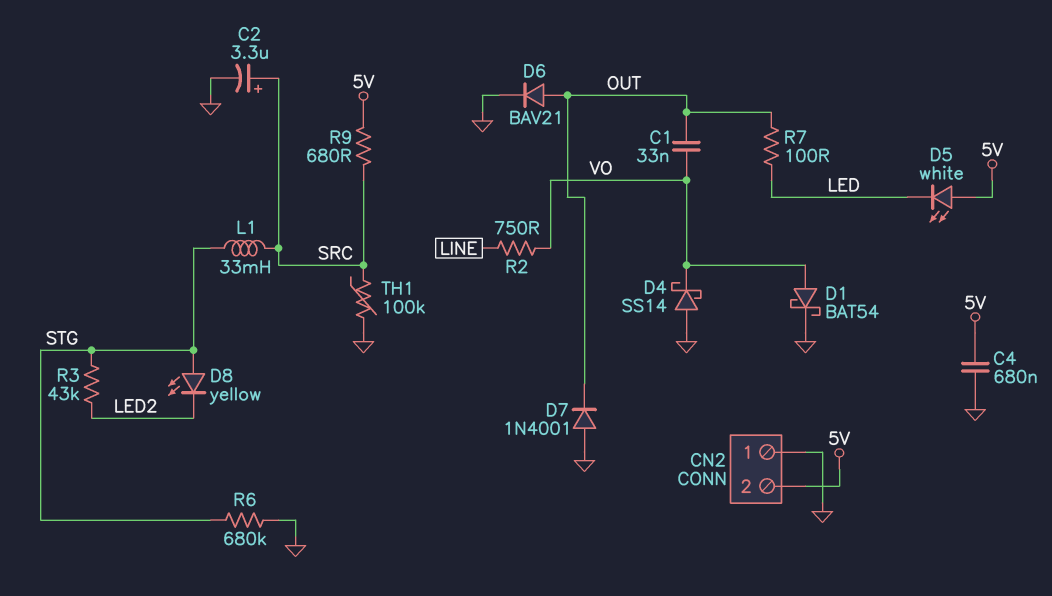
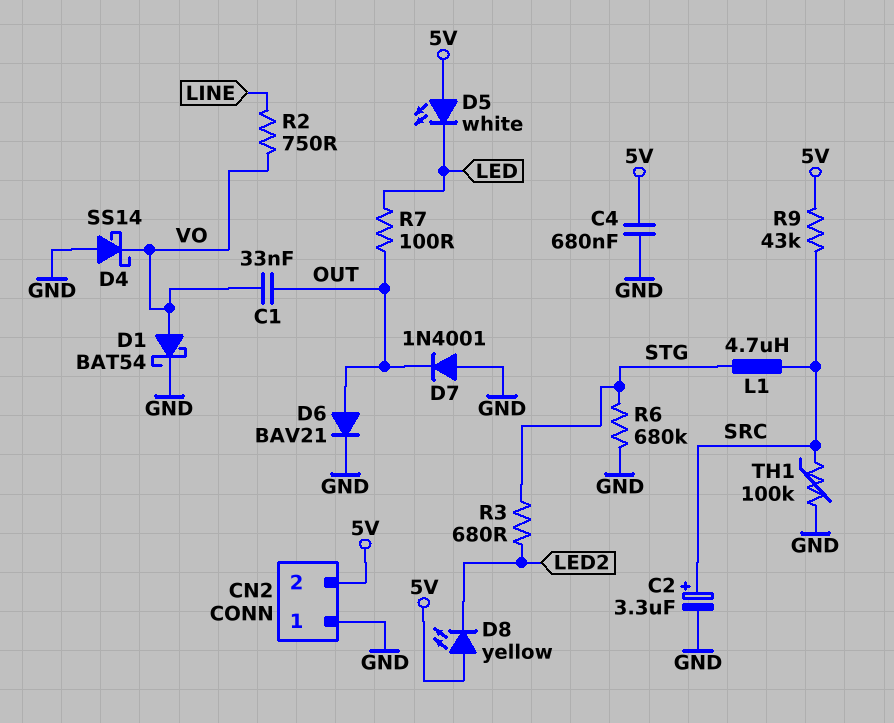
D8: LED yellow (A STG, K LED2) -> LED yellow (A 5V, K LED2)
L1: 33mH (SRC, STG) -> 4.7uH (SRC, STG)
R3: 43k (LED2, STG) -> 680 (LED2, STG)
R9: 680 (5V, SRC) -> 43k (5V, SRC)

